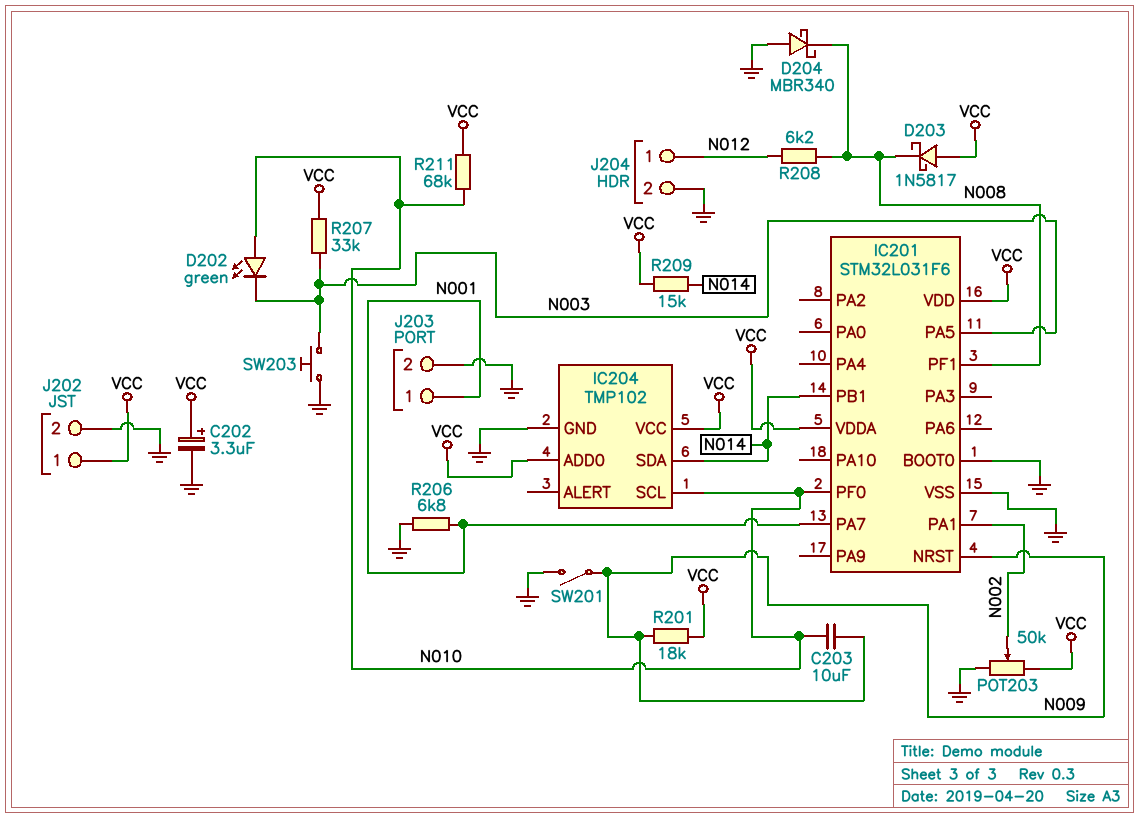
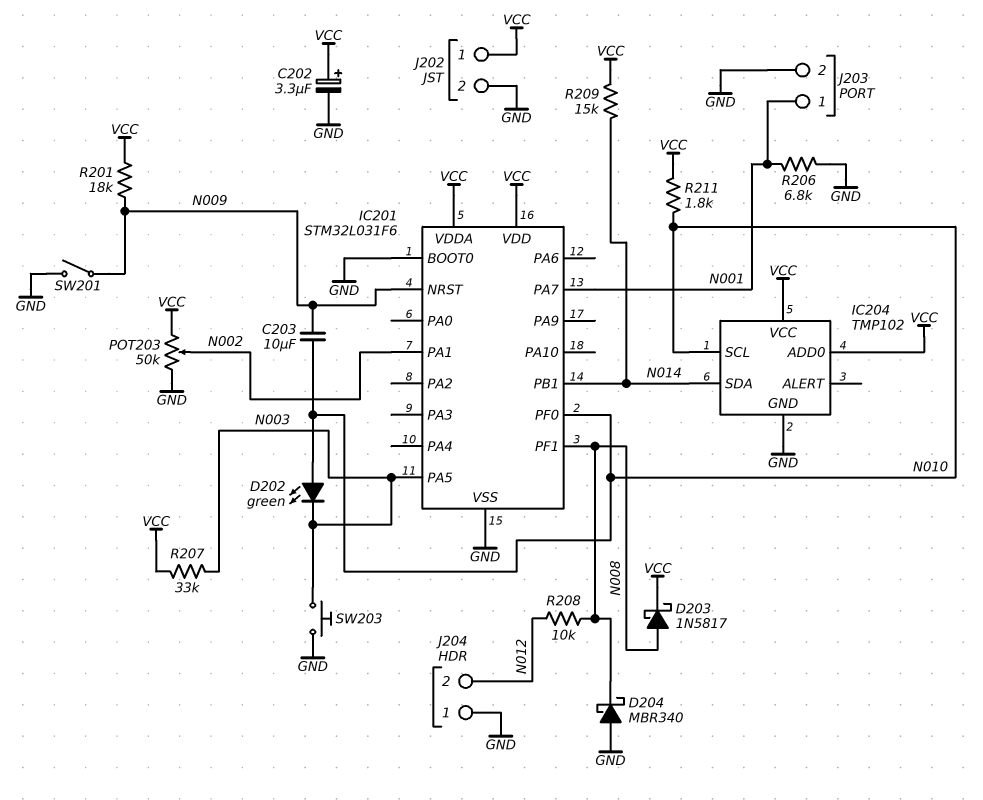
D203: schottky 1N5817 (A VCC, K N008) -> schottky 1N5817 (A N008, K VCC)
J204 pin 1: N012 -> GND
J204 pin 2: GND -> N012
R208: 6.2k (N008, N012) -> 10k (N008, N012)
R211: 68k (N010, VCC) -> 1.8k (N010, VCC)

